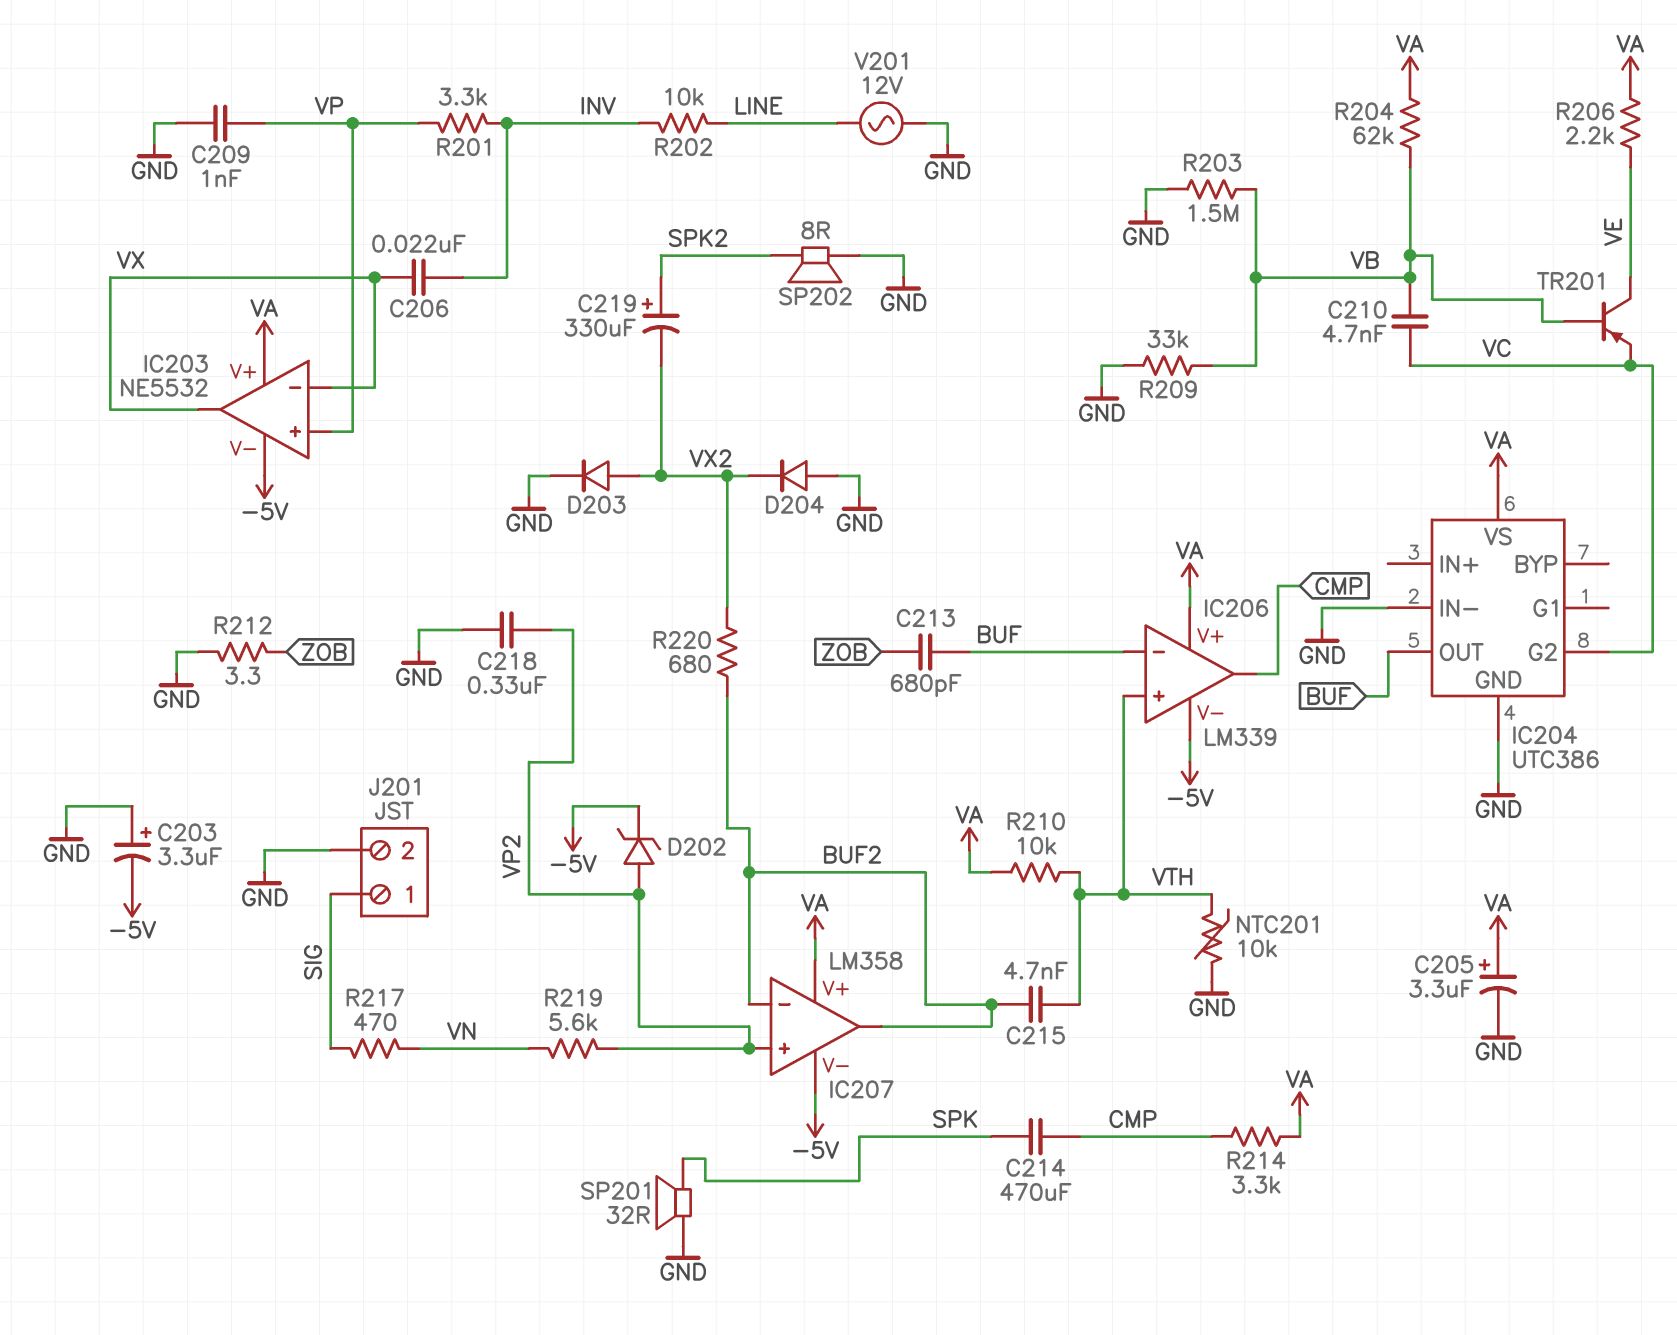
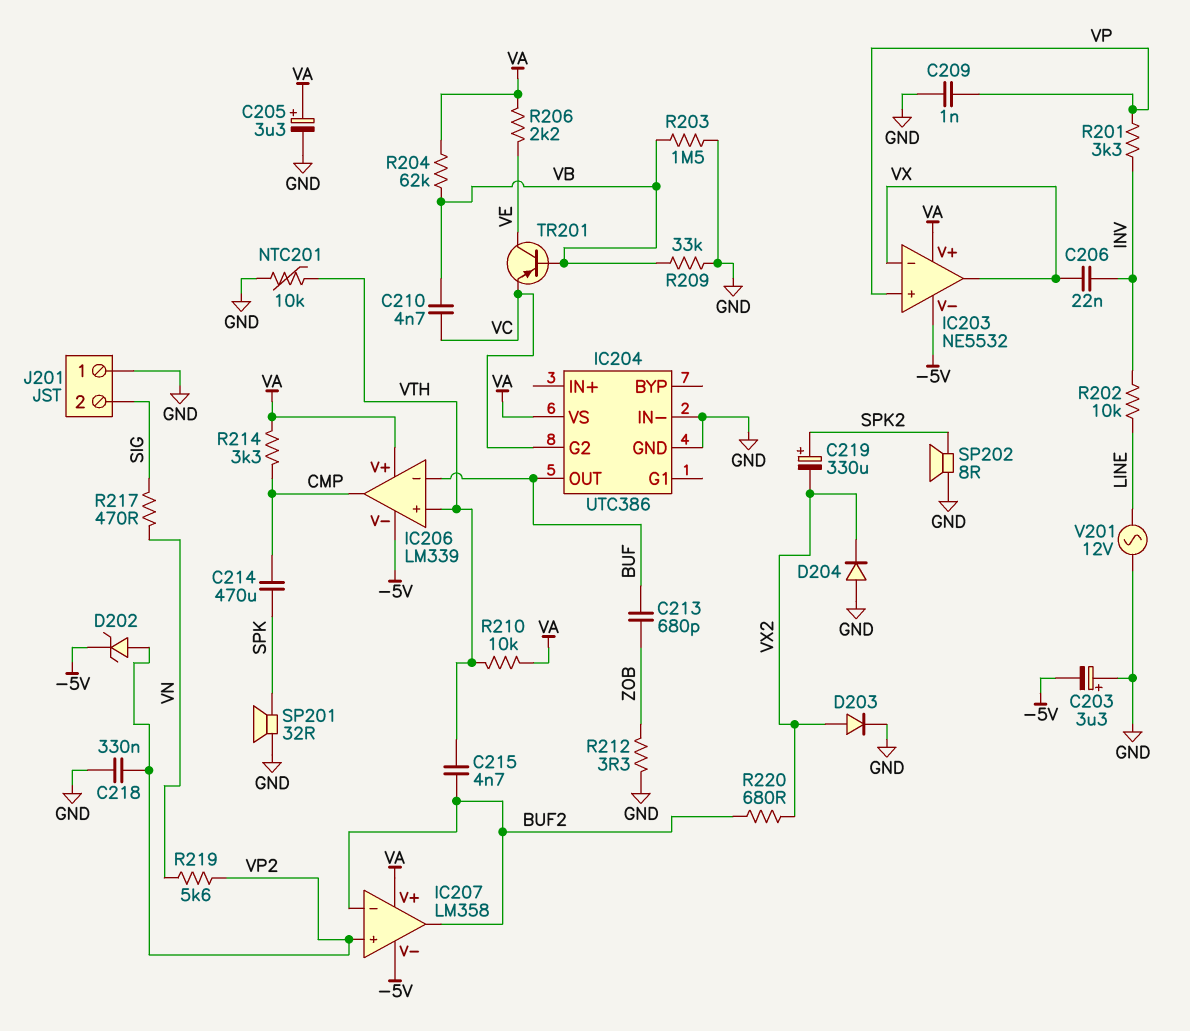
J201 pin 1: SIG -> GND
J201 pin 2: GND -> SIG

